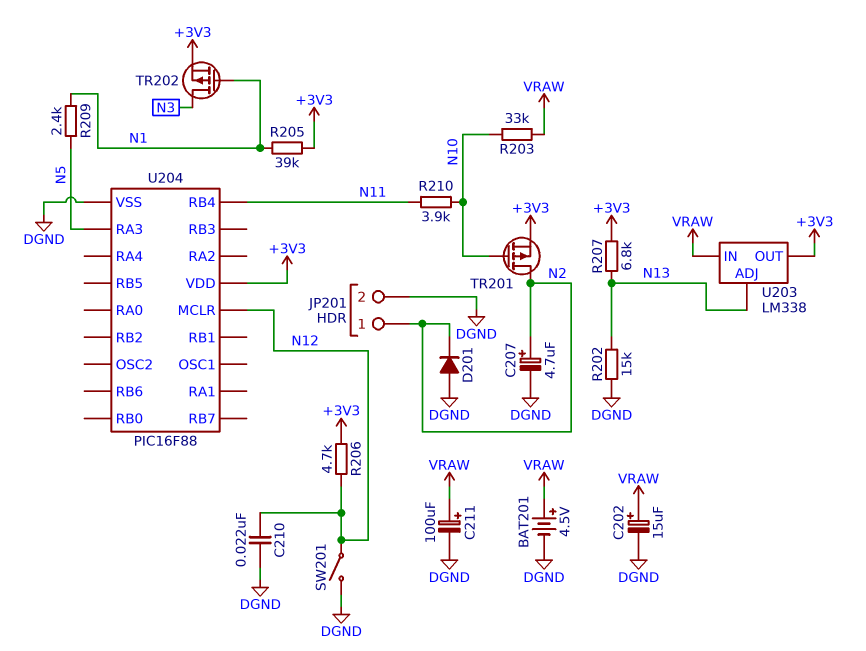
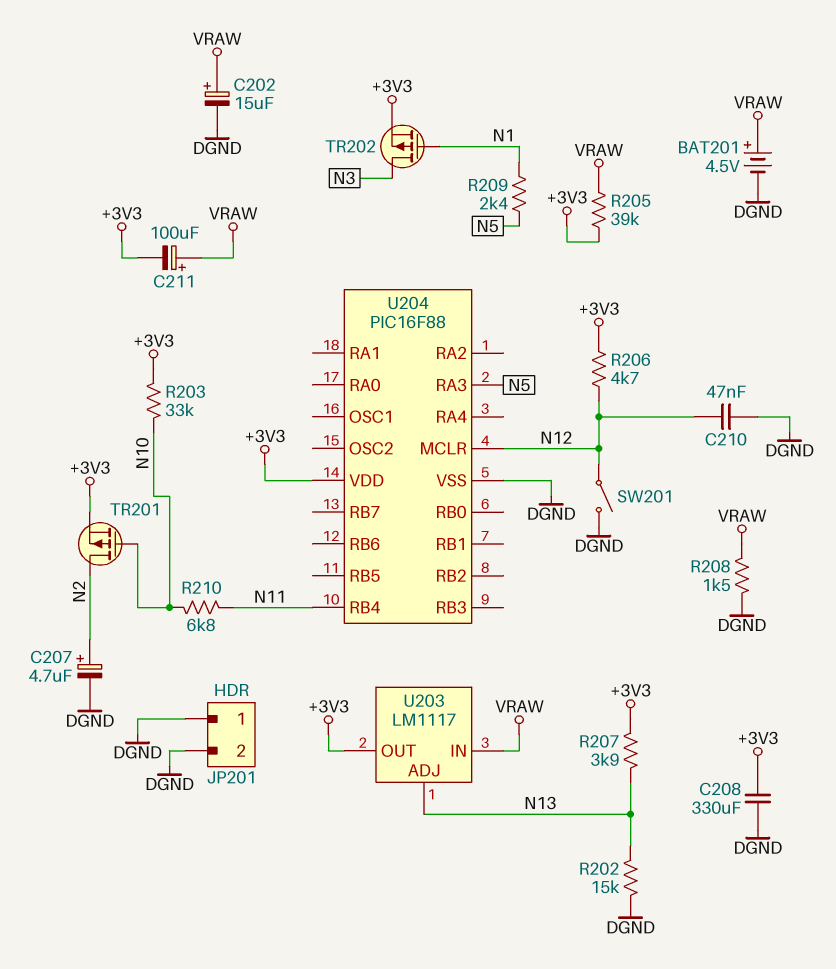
C208: none -> 330uF (+3V3, DGND)
C210: 22nF (DGND, N12) -> 47nF (DGND, N12)
C211: 100uF (plus VRAW, minus DGND) -> 100uF (plus VRAW, minus +3V3)
D201: diode (A DGND, K N2) -> none
JP201 pin 1: N2 -> DGND
R203: 33k (N10, VRAW) -> 33k (+3V3, N10)
R205: 39k (+3V3, N1) -> 39k (+3V3, VRAW)
R207: 6.8k (+3V3, N13) -> 3.9k (+3V3, N13)
R208: none -> 1.5k (DGND, VRAW)
R210: 3.9k (N10, N11) -> 6.8k (N10, N11)
U203: LM338 -> LM1117

